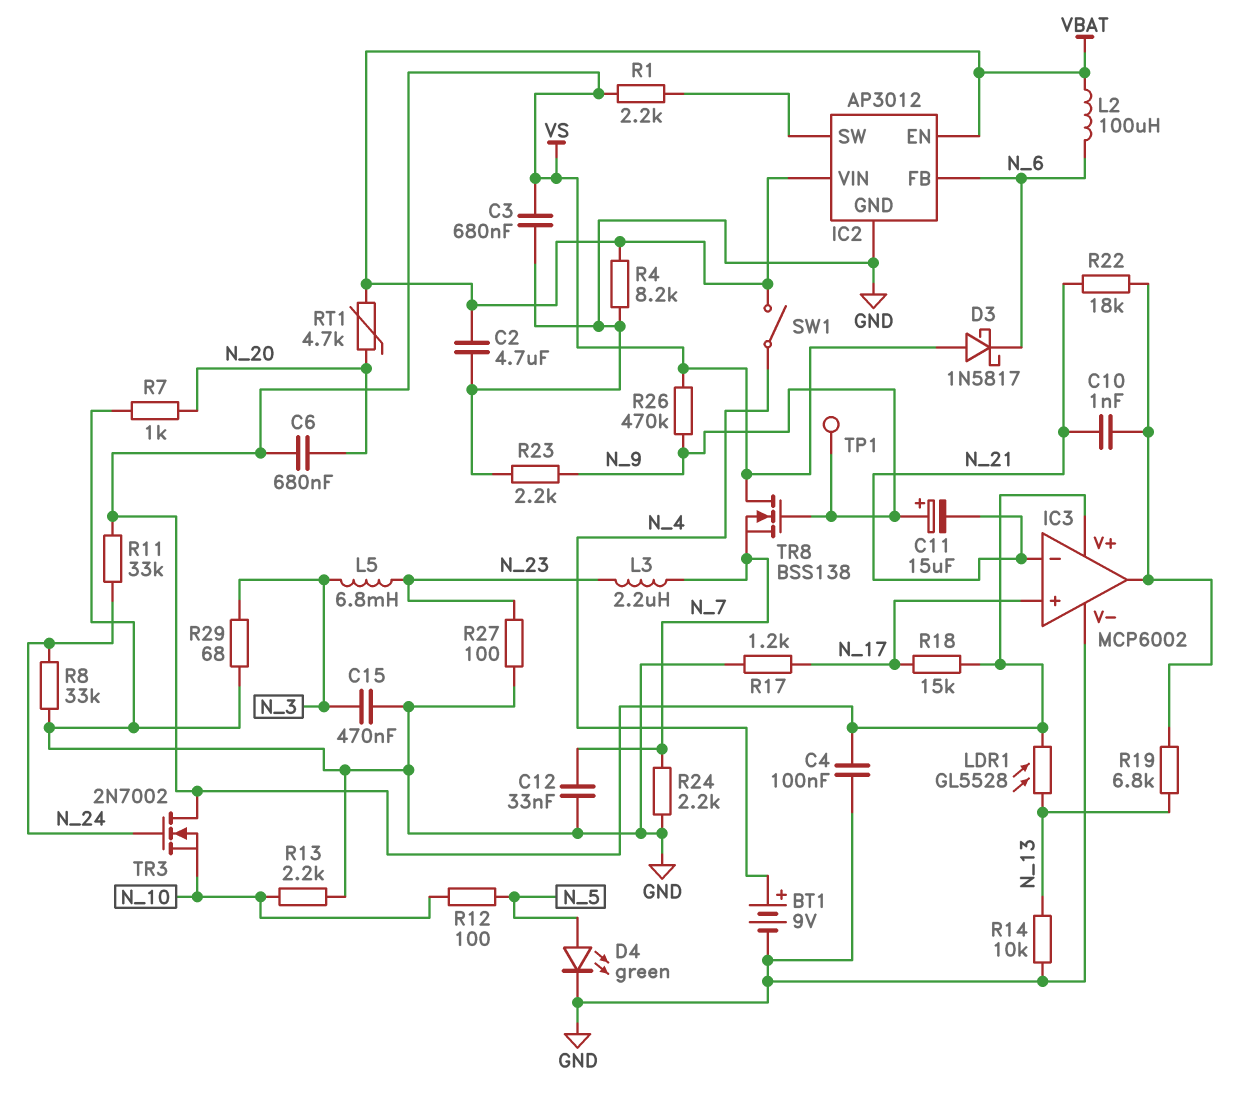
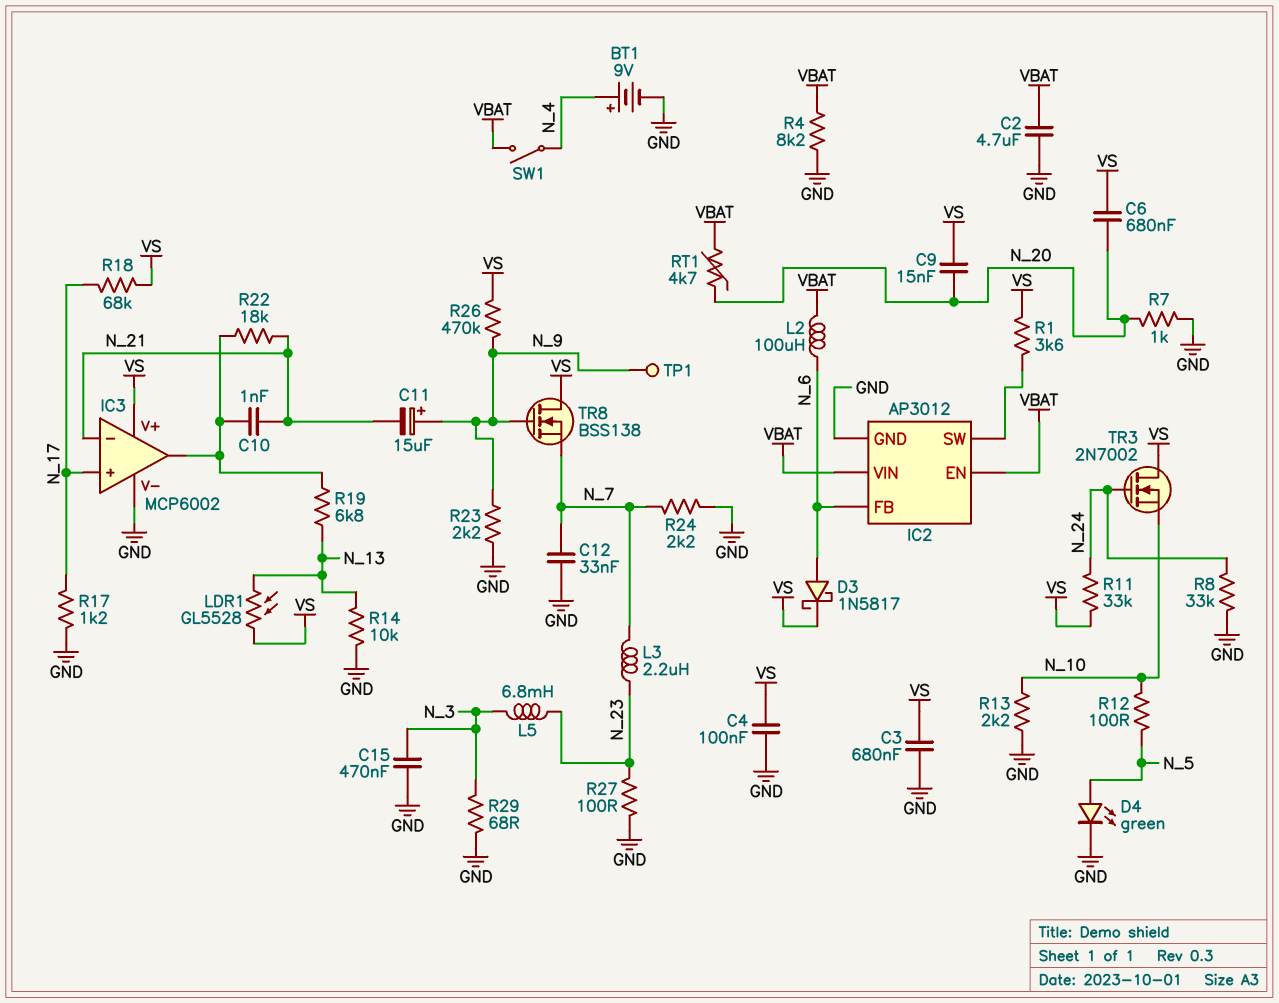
C9: none -> 15nF (N_20, VS)
D3: schottky 1N5817 (A VS, K N_6) -> schottky 1N5817 (A N_6, K VS)
R1: 2.2k (IC2/SW, VS) -> 3.6k (IC2/SW, VS)
R18: 15k (N_17, VS) -> 68k (N_17, VS)

